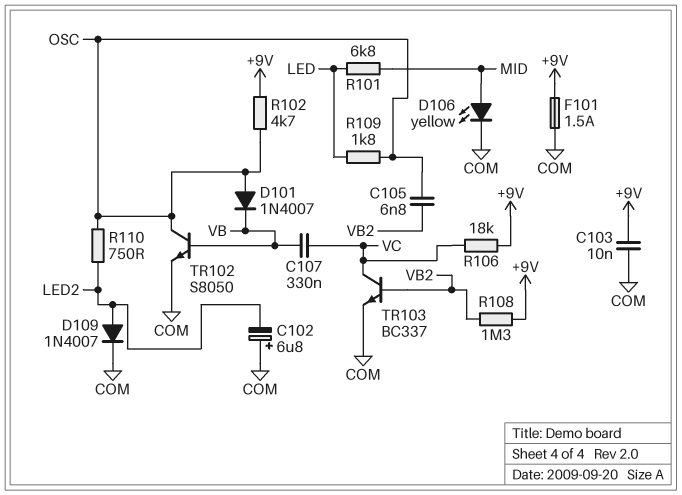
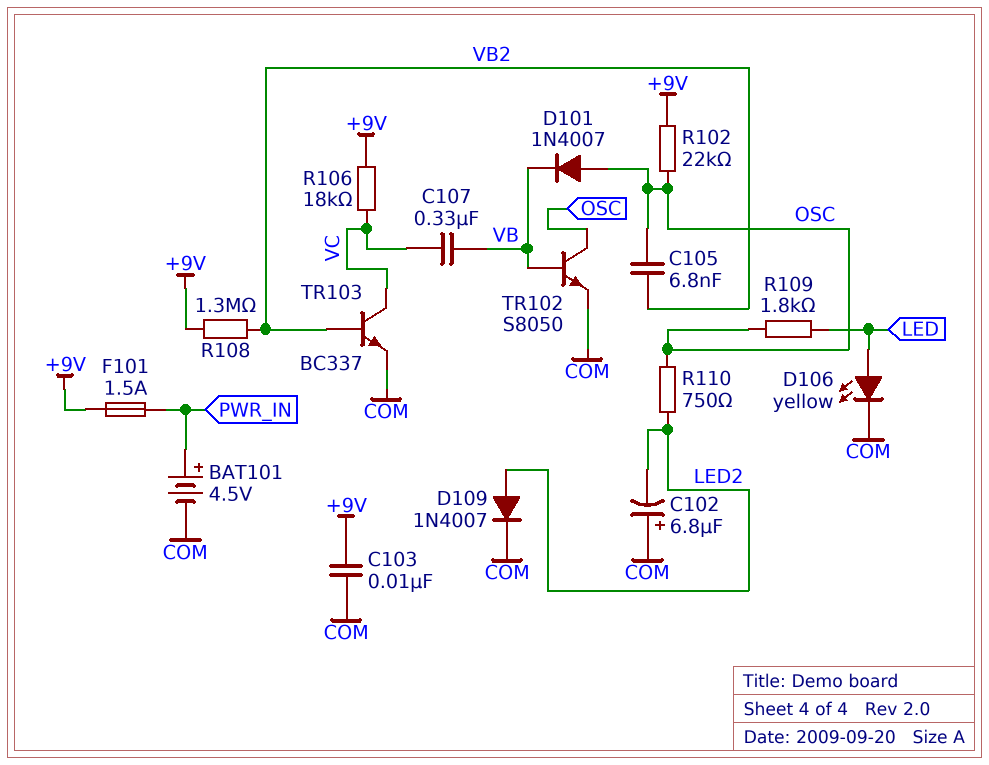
BAT101: none -> 4.5V (plus PWR_IN, minus COM)
D106: LED yellow (A MID, K COM) -> LED yellow (A LED, K COM)
F101: 1.5A (+9V, COM) -> 1.5A (+9V, PWR_IN)
R101: 6.8k (LED, MID) -> none
R102: 4.7k (+9V, OSC) -> 22k (+9V, OSC)

